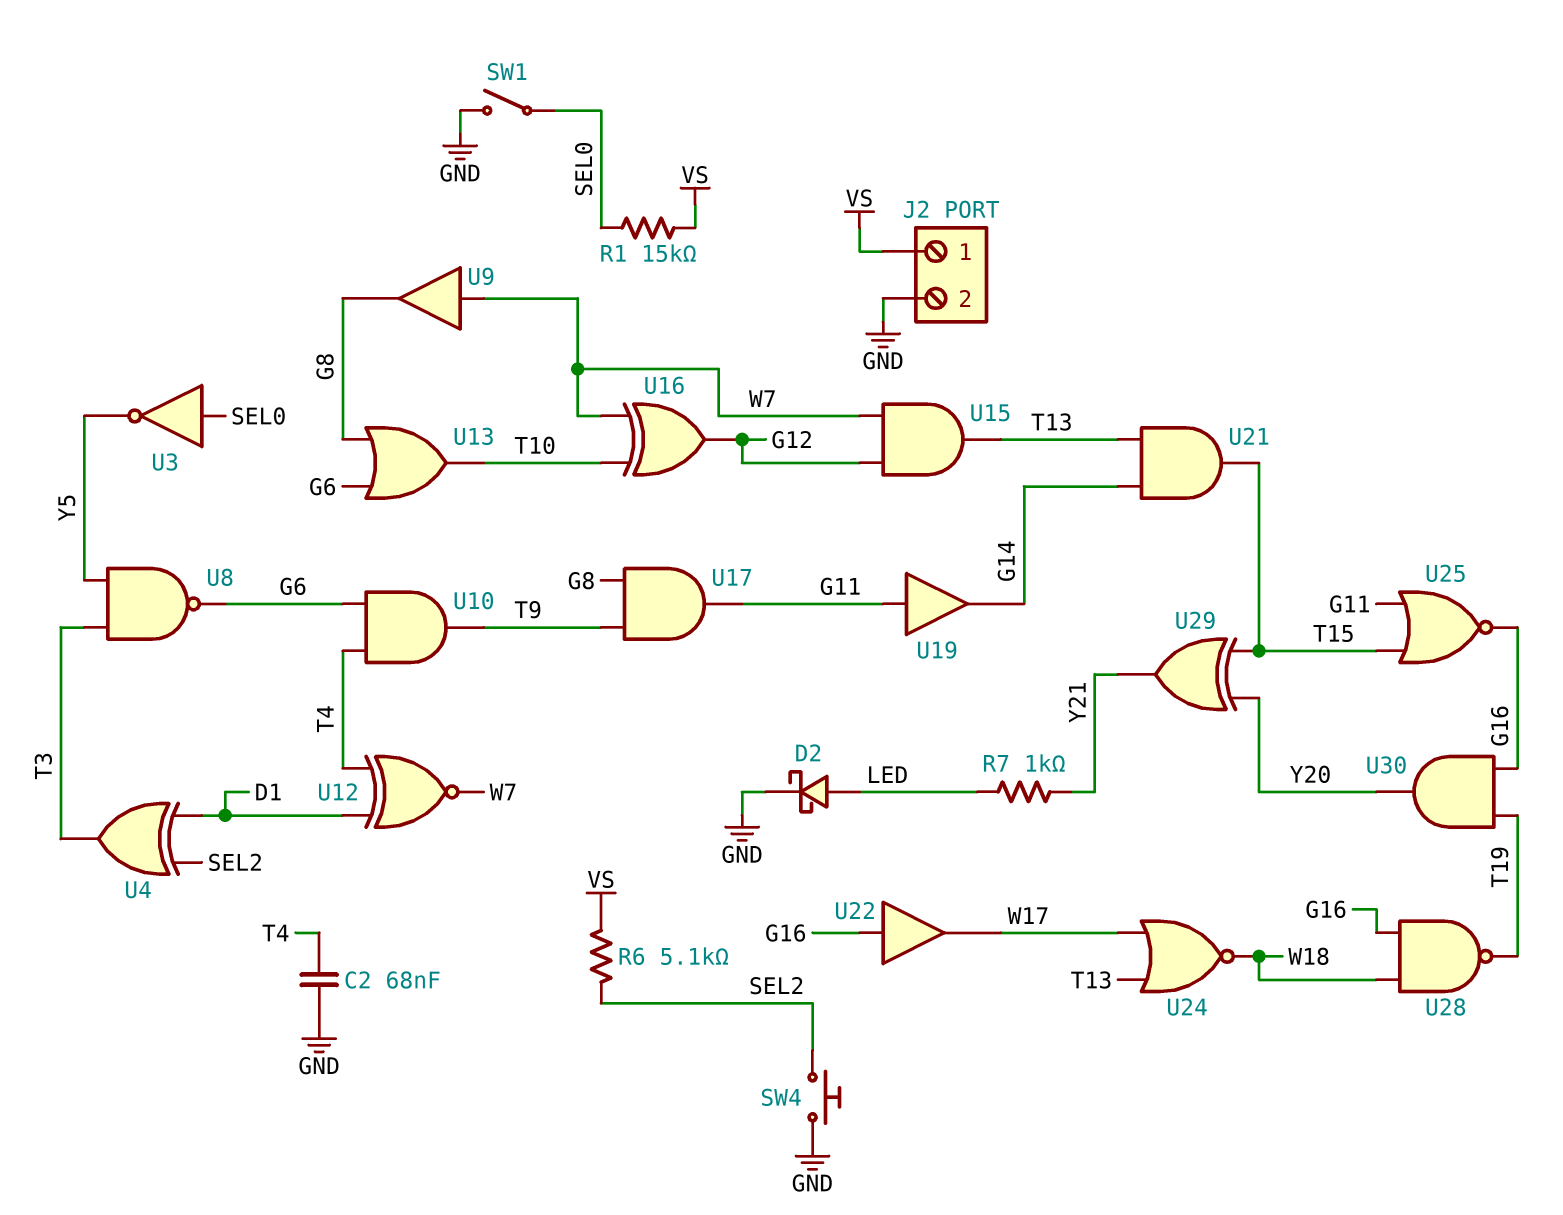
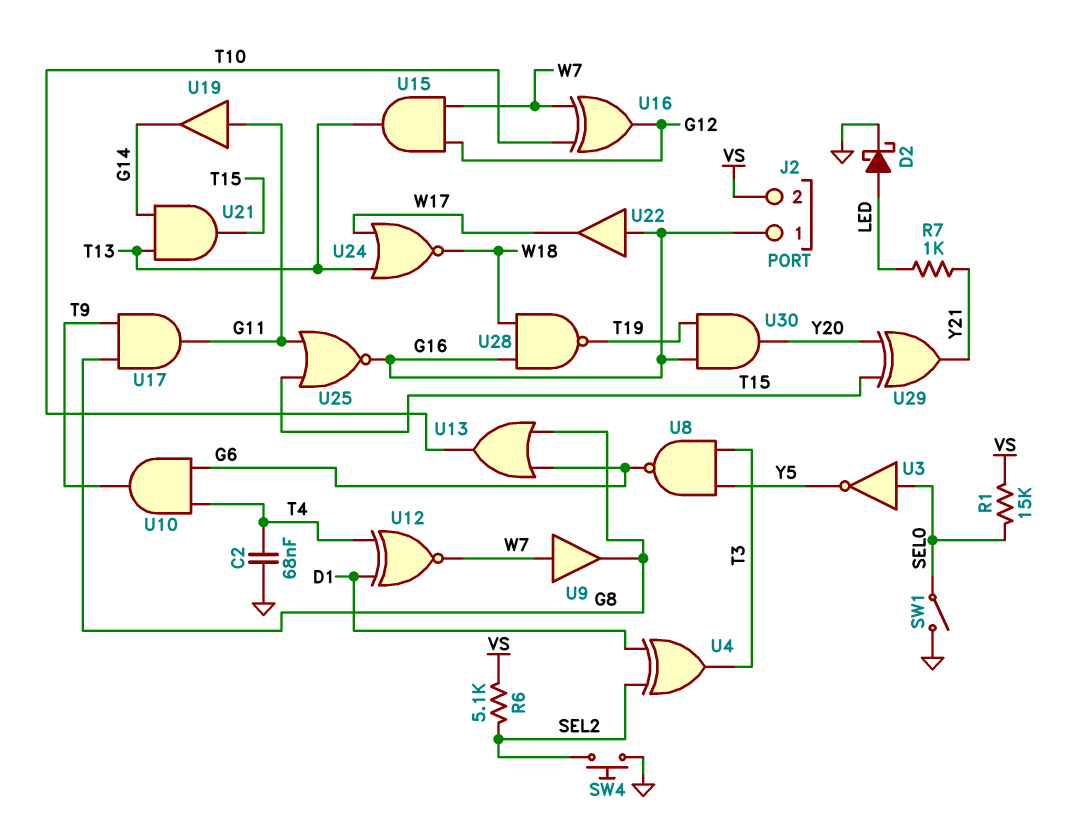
J2 pin 1: VS -> G16
J2 pin 2: GND -> VS

